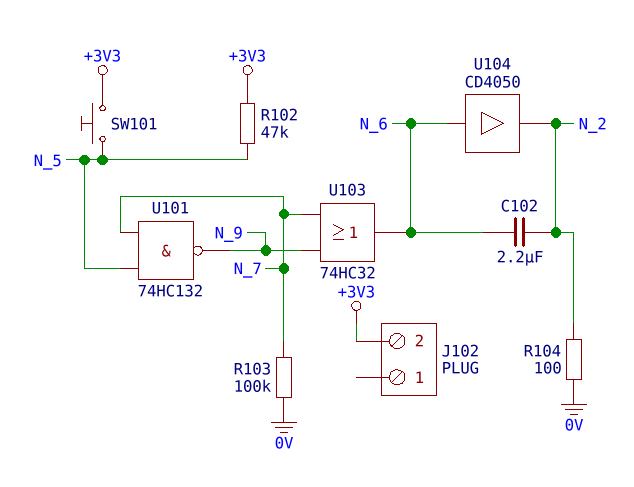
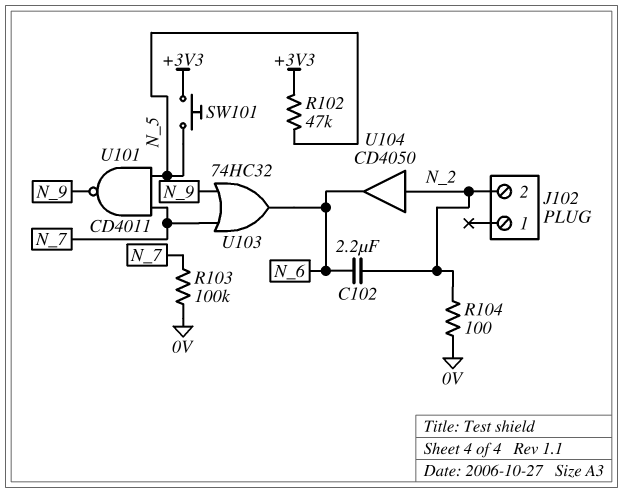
J102 pin 2: +3V3 -> N_2
U101: NAND 74HC132 (in N_5, in N_7, out N_9) -> NAND CD4011 (in N_5, in N_7, out N_9)
U104: buffer CD4050 (in N_6, out N_2) -> buffer CD4050 (in N_2, out N_6)

